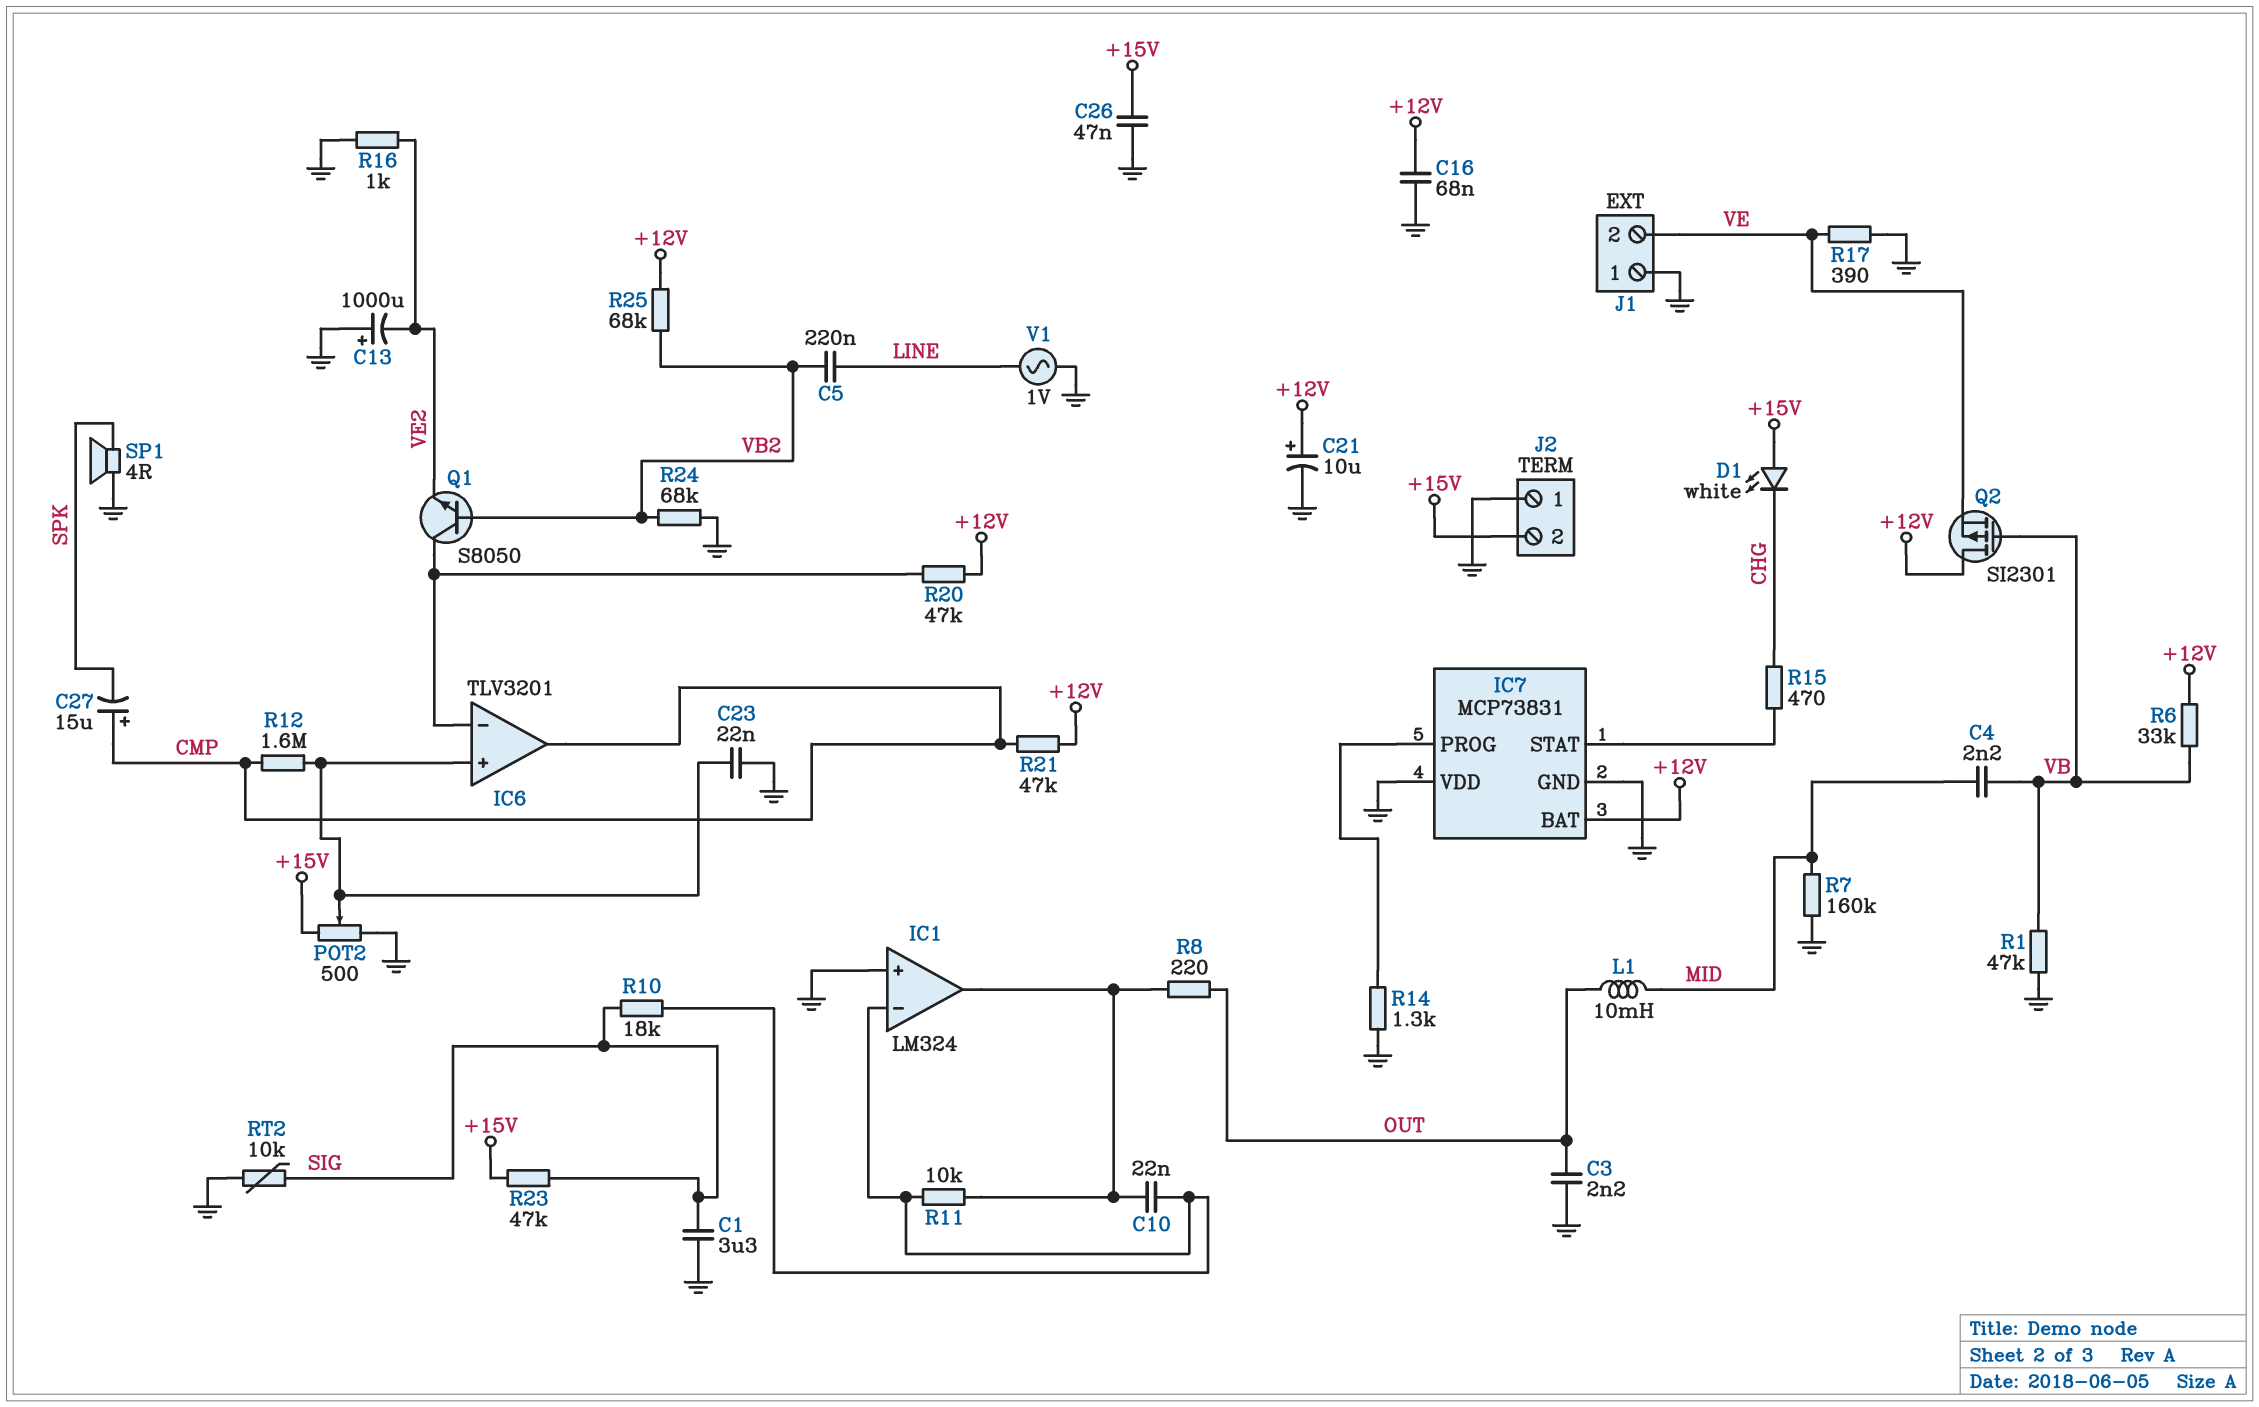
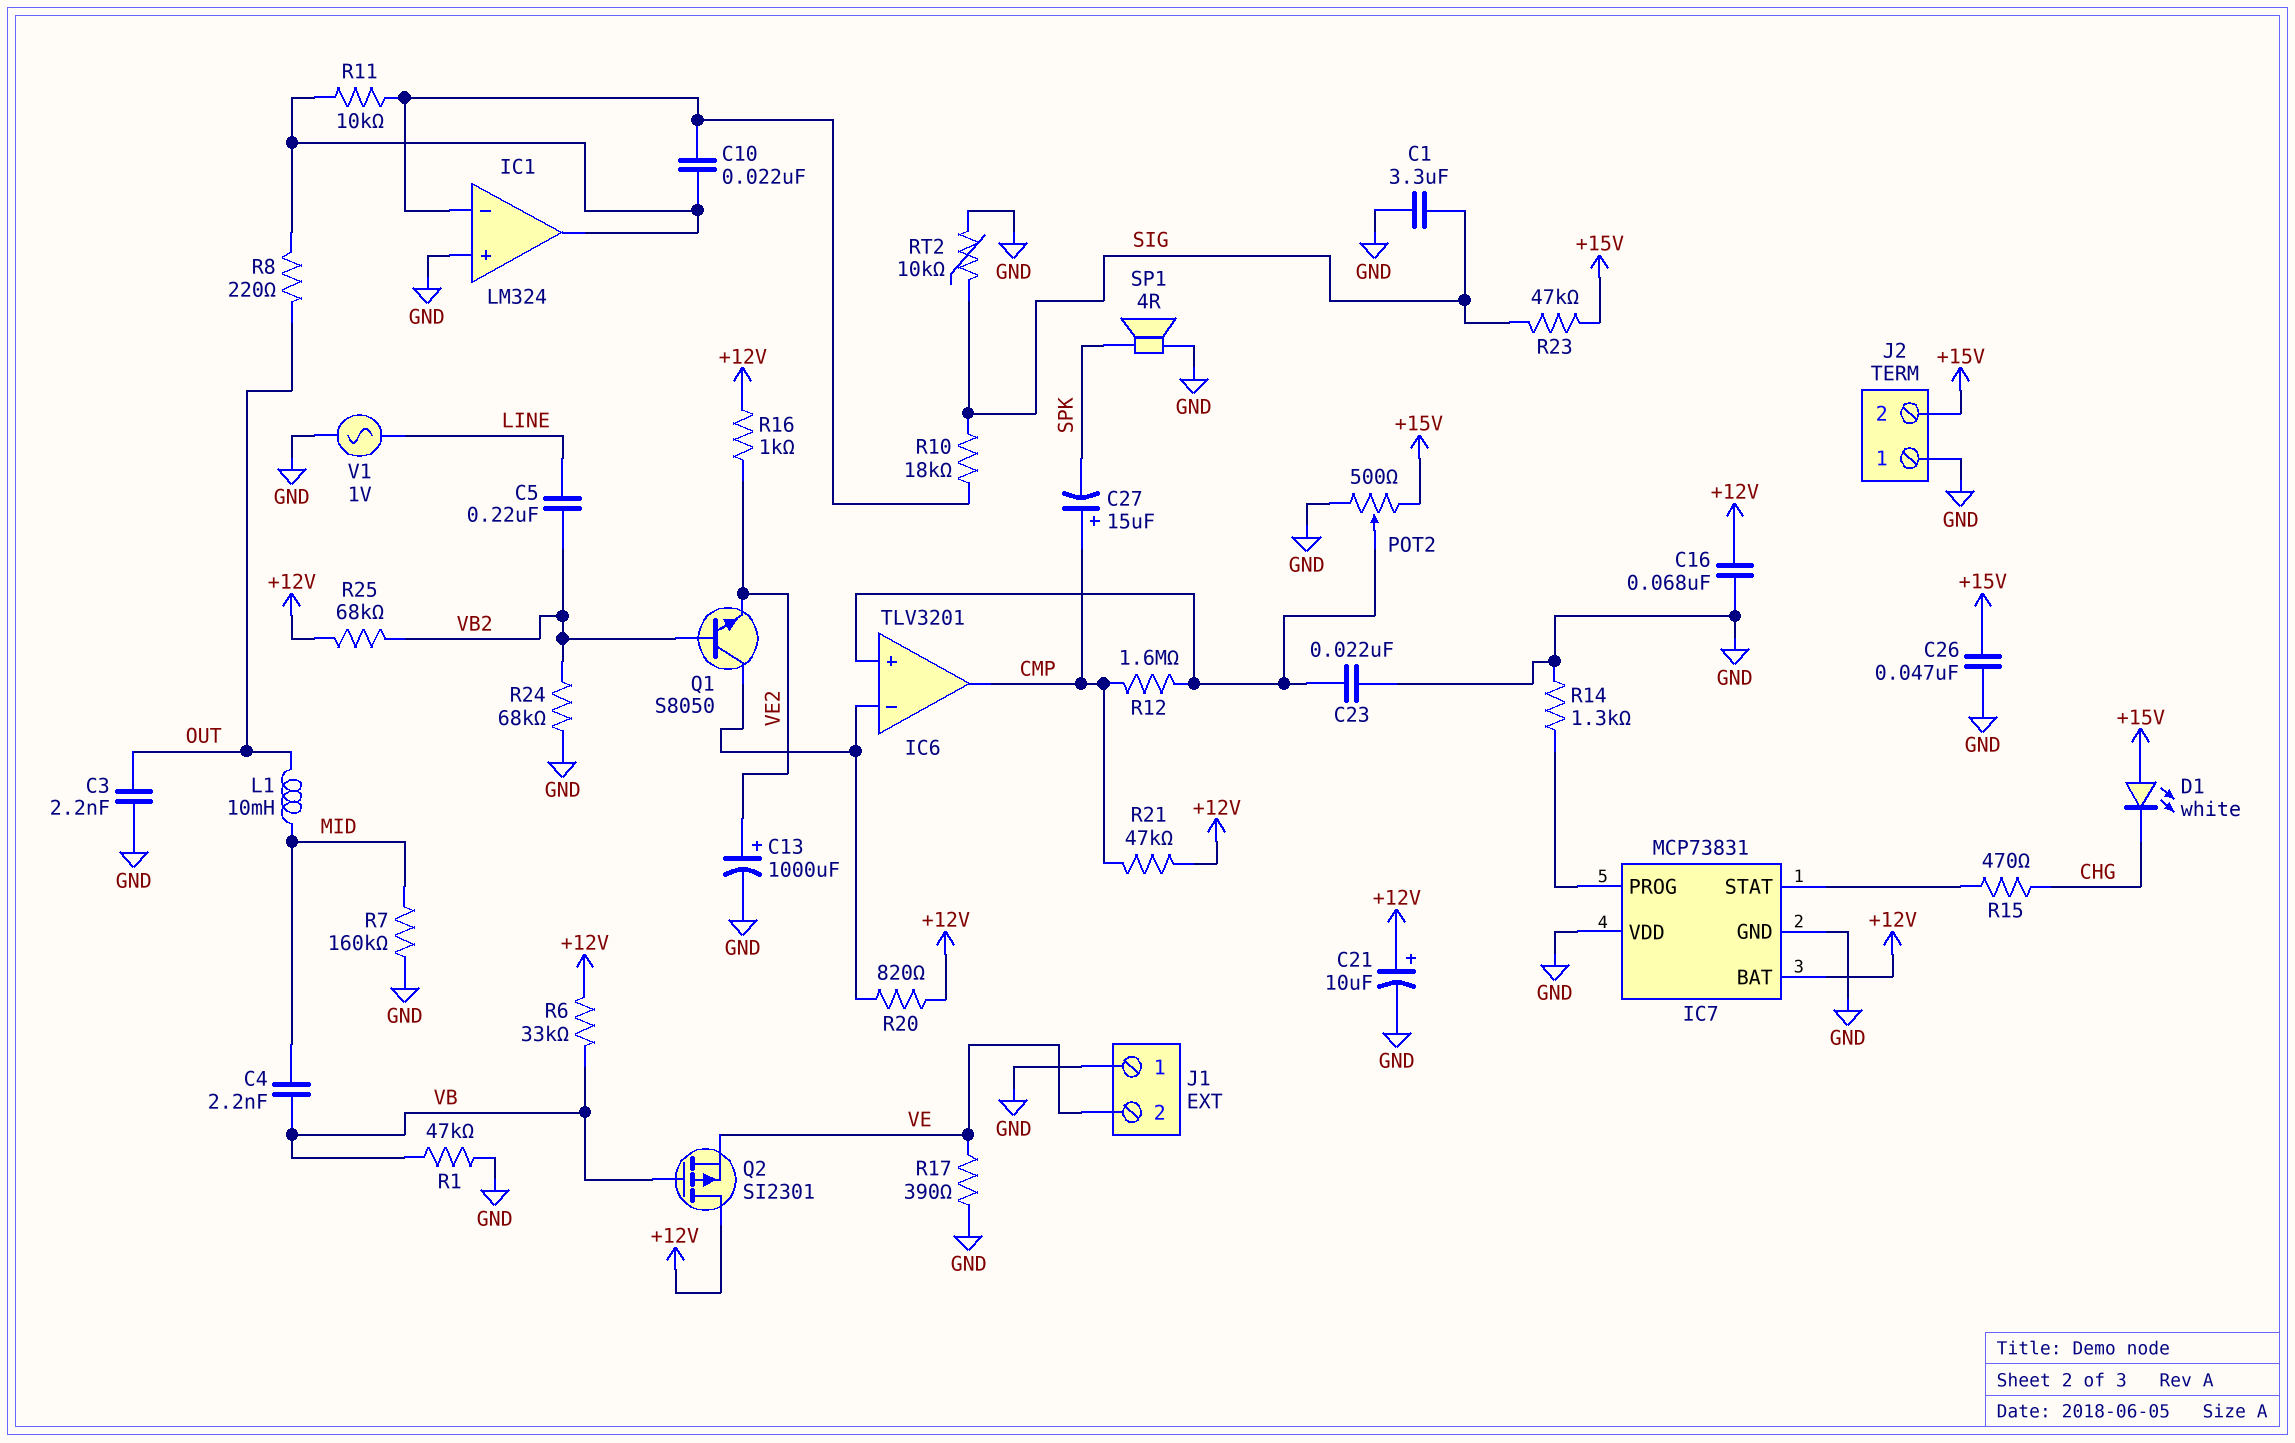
C13: 1000uF (plus GND, minus VE2) -> 1000uF (plus VE2, minus GND)
R16: 1k (GND, VE2) -> 1k (+12V, VE2)
R20: 47k (+12V, IC6/in-) -> 820 (+12V, IC6/in-)

